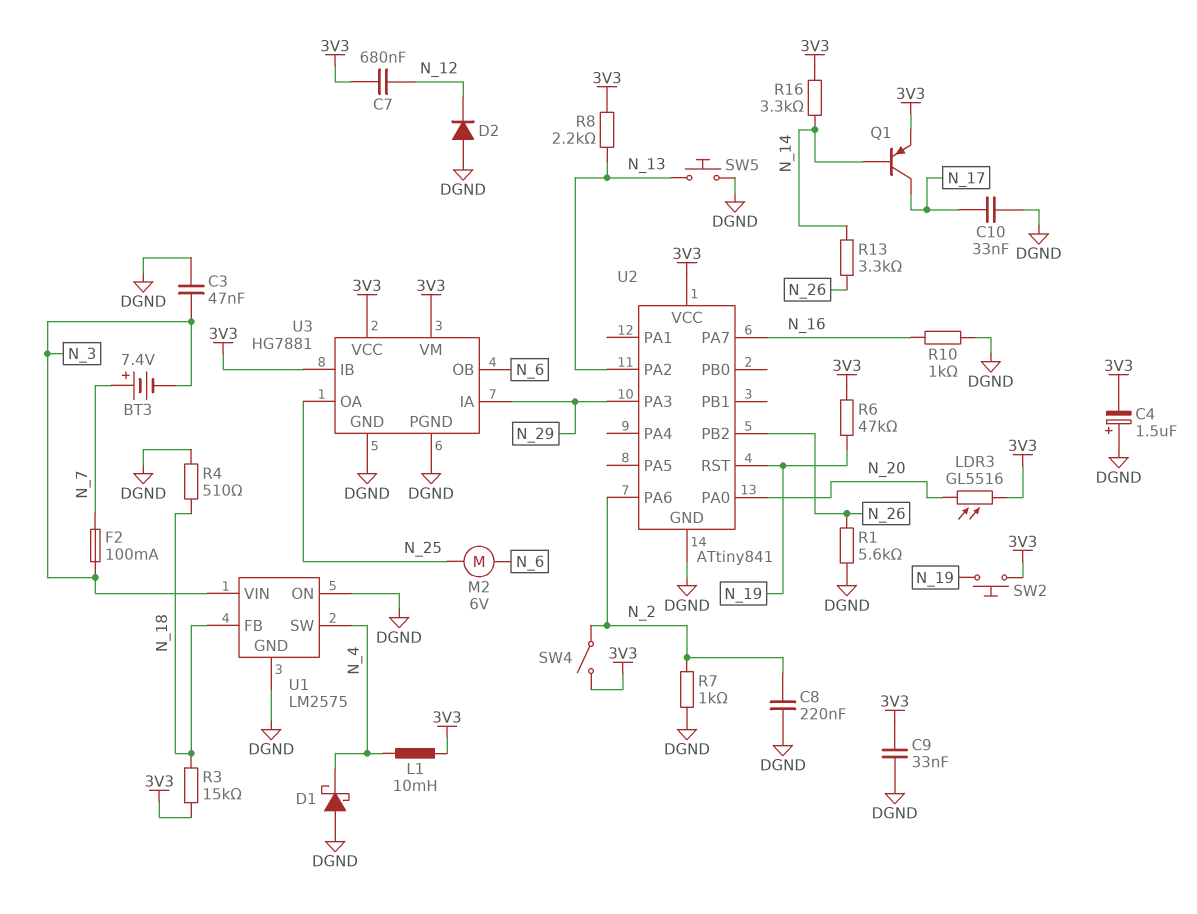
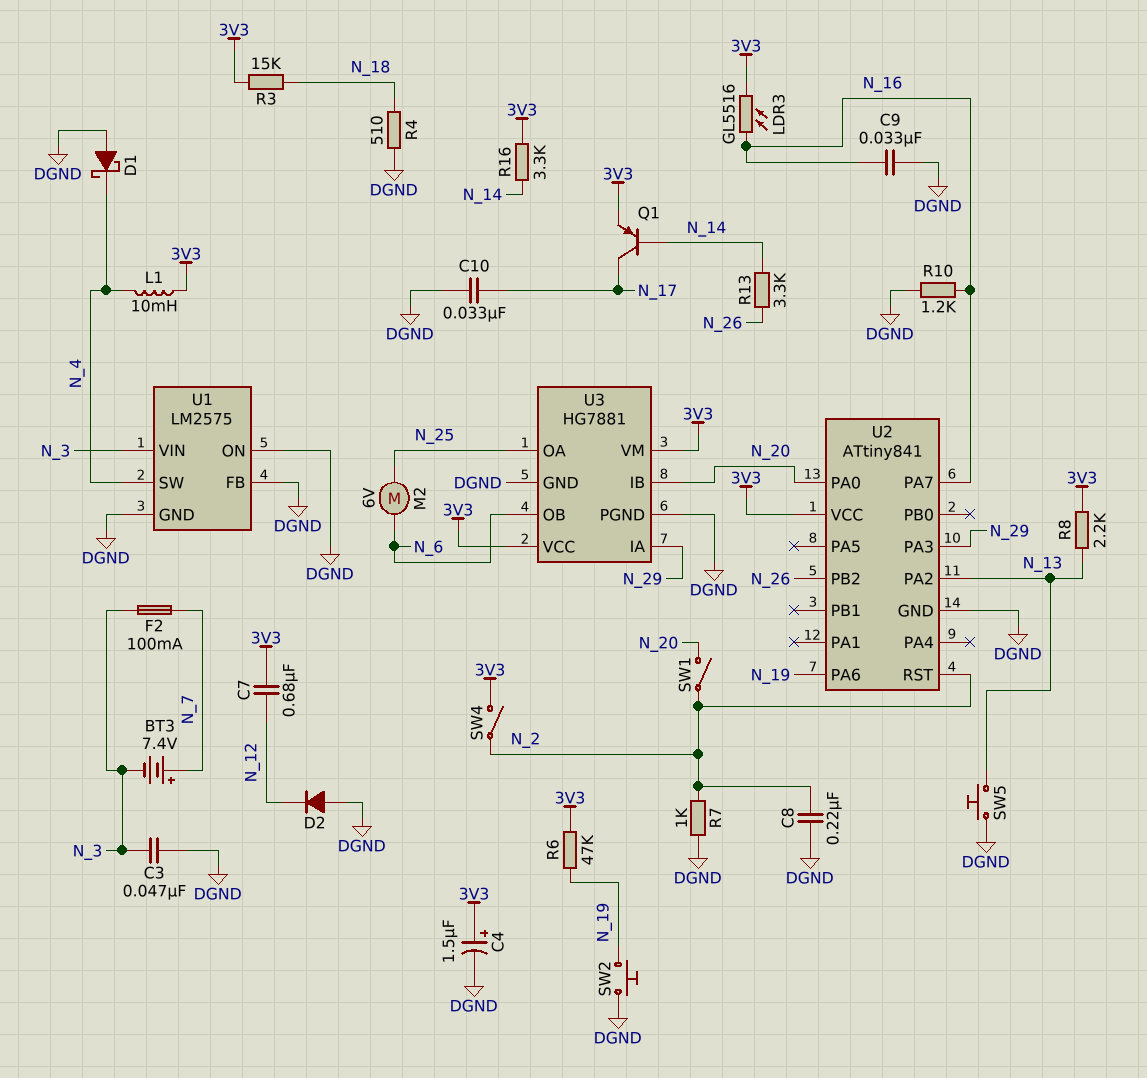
C4: 1.5uF (plus DGND, minus 3V3) -> 1.5uF (plus 3V3, minus DGND)
C9: 33nF (3V3, DGND) -> 33nF (DGND, N_16)
LDR3: GL5516 (3V3, N_20) -> GL5516 (3V3, N_16)
R1: 5.6k (DGND, N_26) -> none
R10: 1k (DGND, N_16) -> 1.2k (DGND, N_16)
SW1: none -> switch (N_2, N_20)
SW2: button (3V3, N_19) -> button (DGND, N_19)
U1 pin FB: N_18 -> DGND
U2 pin PA6: N_2 -> N_19
U2 pin RST: N_19 -> N_2
U3 pin IB: 3V3 -> N_20

